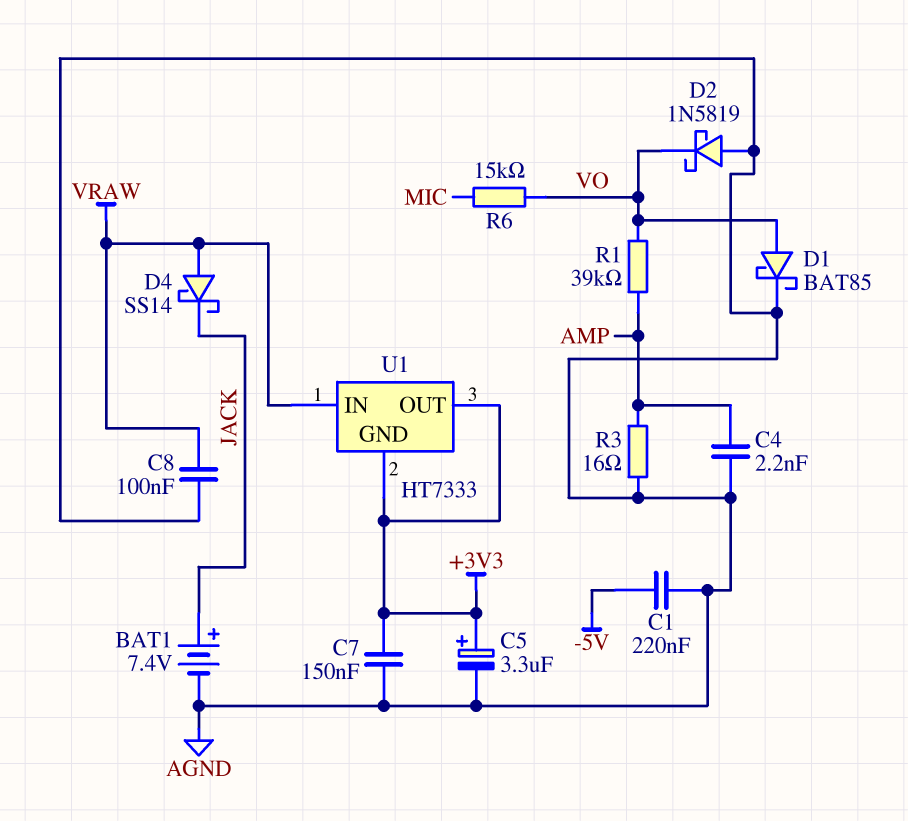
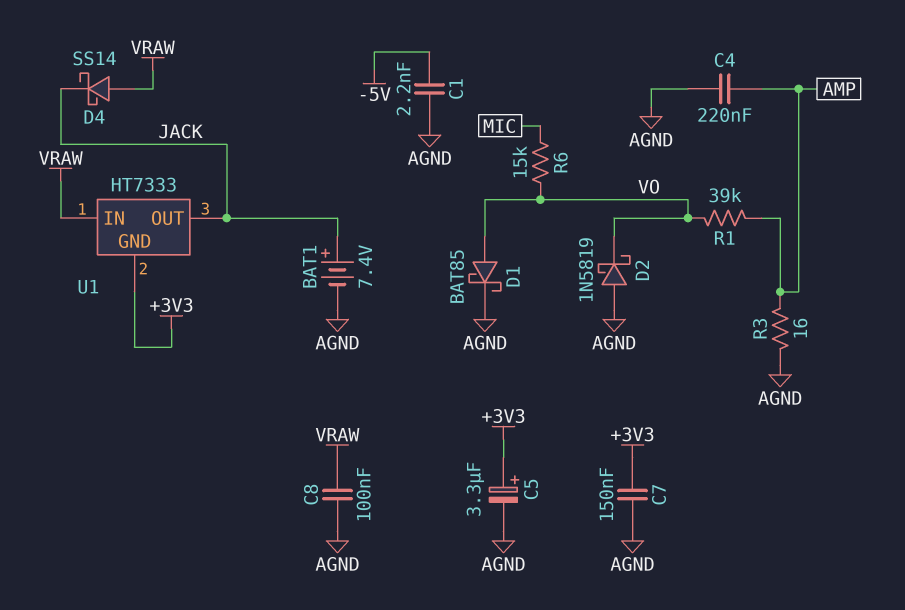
C1: 220nF (-5V, AGND) -> 2.2nF (-5V, AGND)
C4: 2.2nF (AGND, AMP) -> 220nF (AGND, AMP)
U1 pin OUT: +3V3 -> JACK

